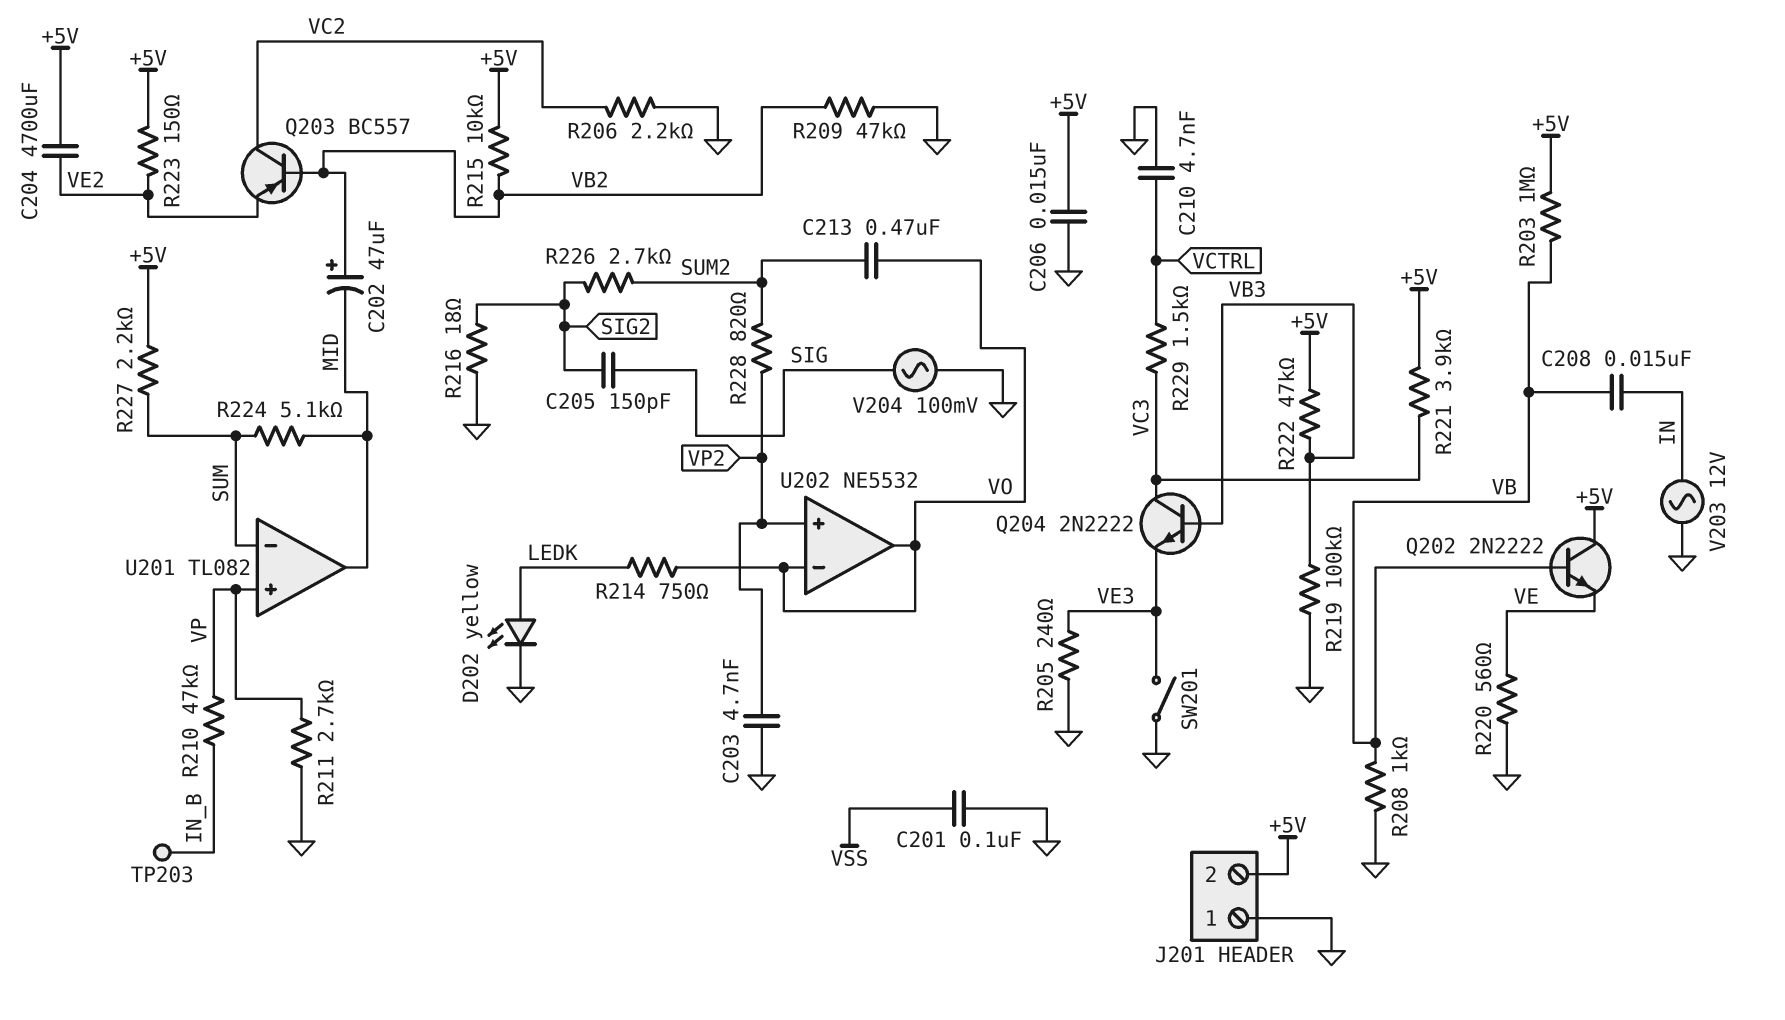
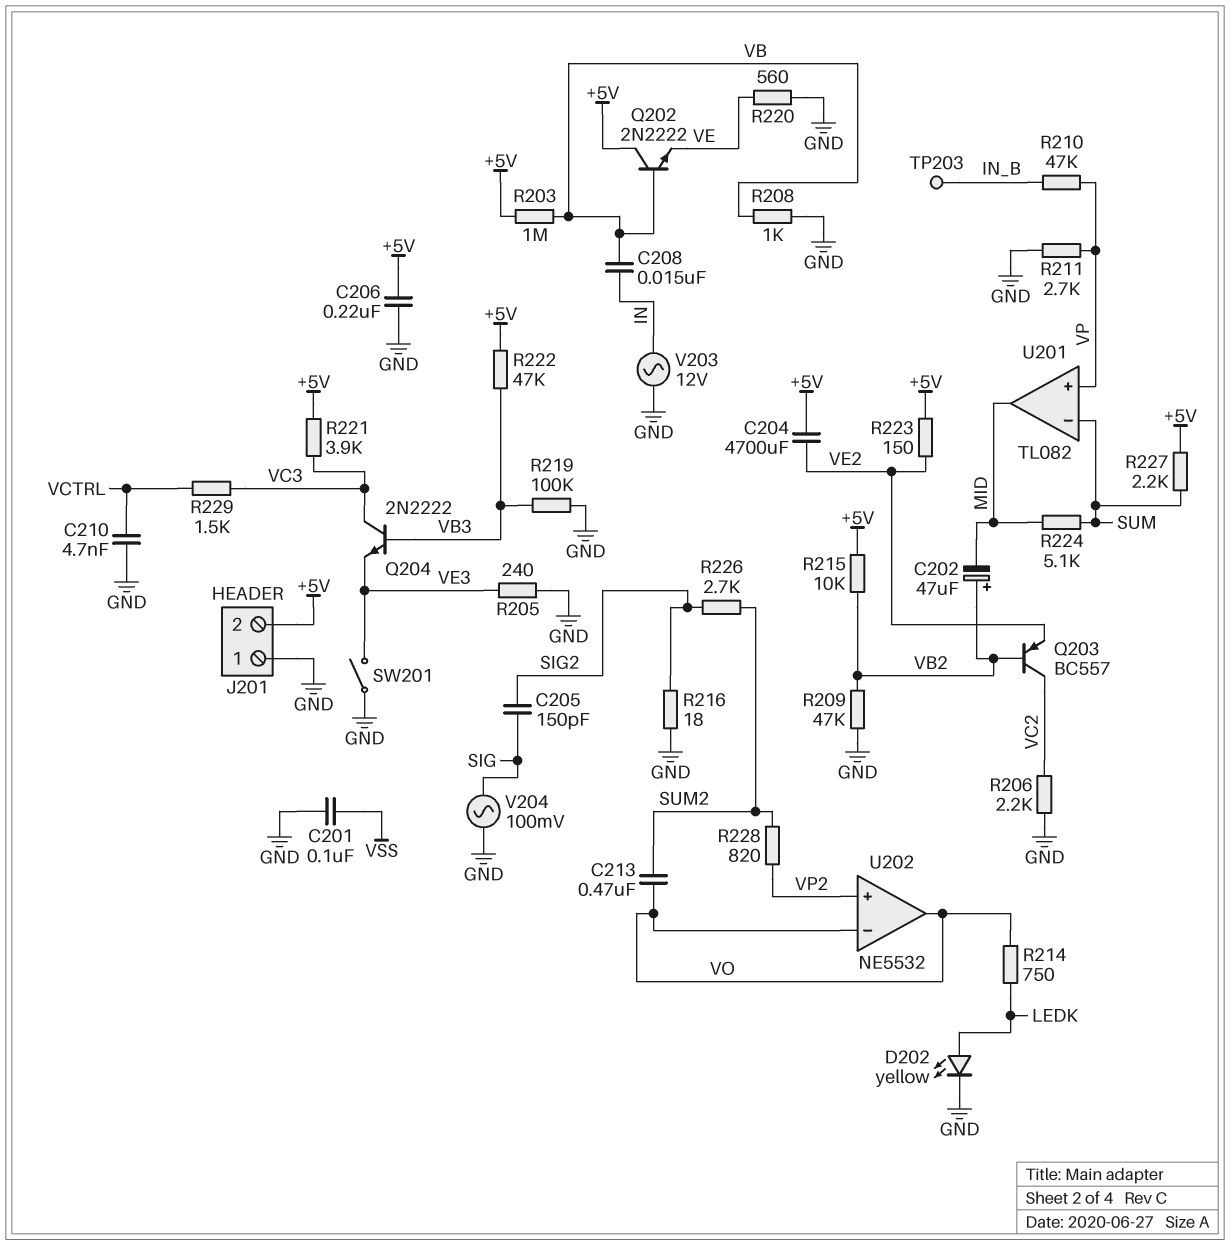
C203: 4.7nF (GND, VP2) -> none
C206: 15nF (+5V, GND) -> 220nF (+5V, GND)

